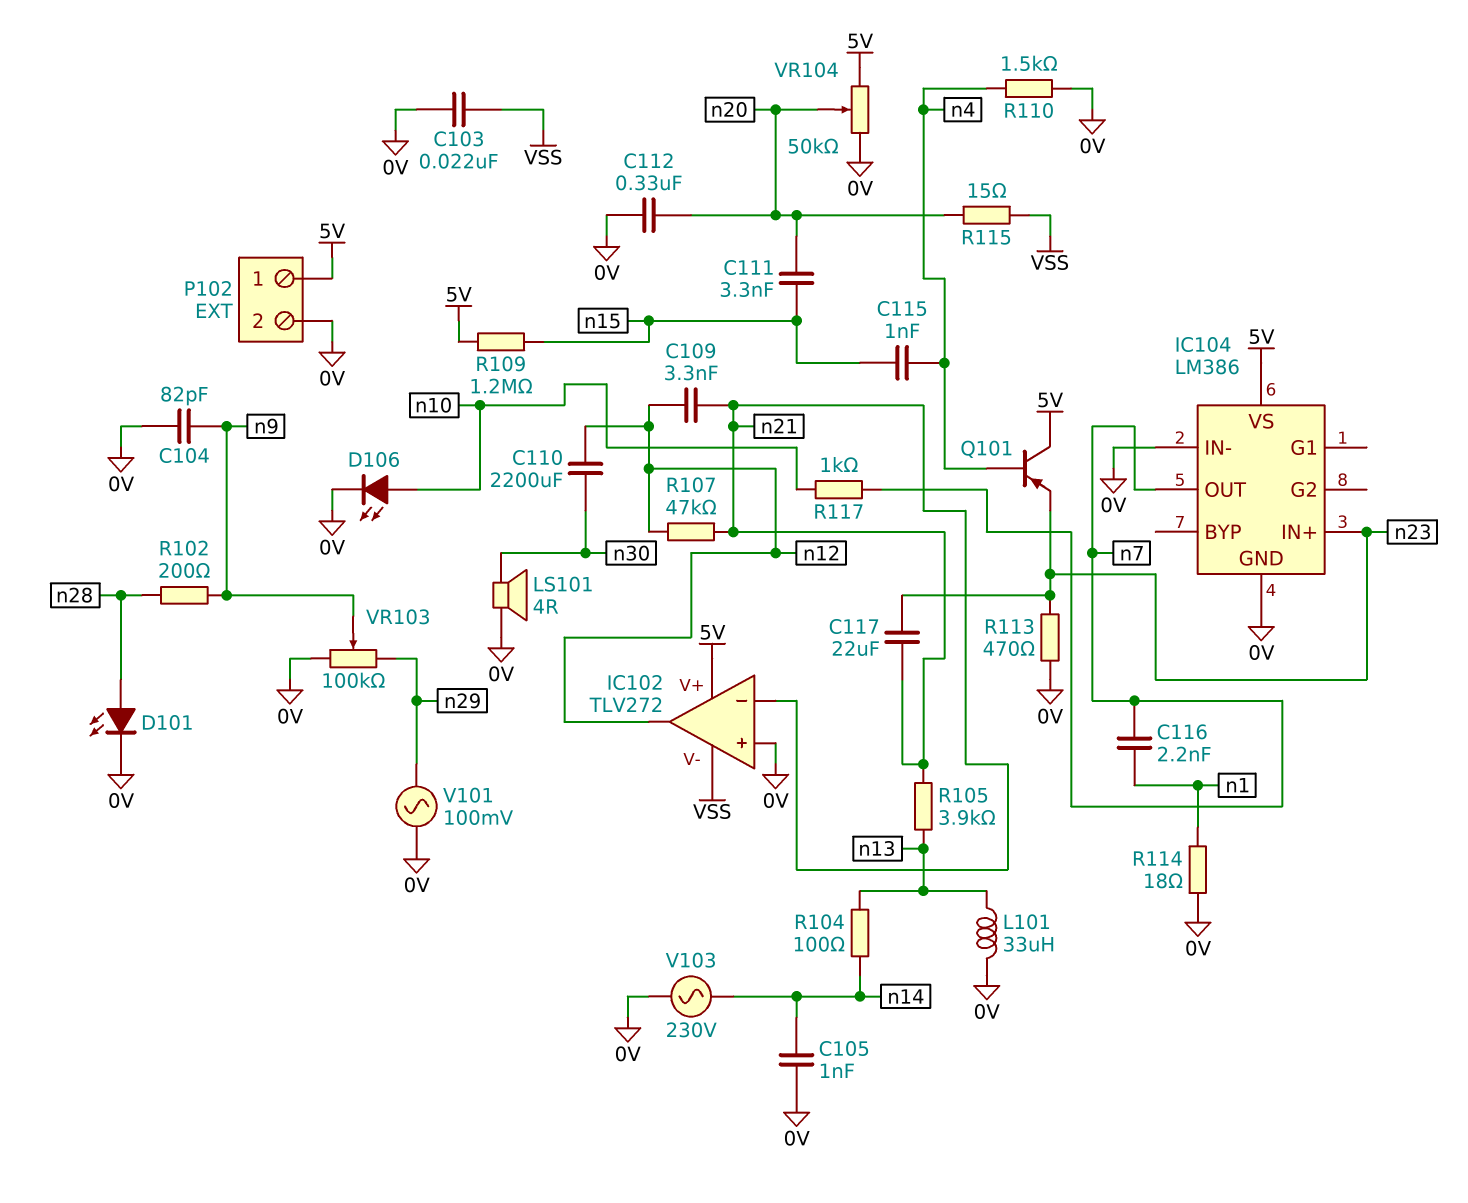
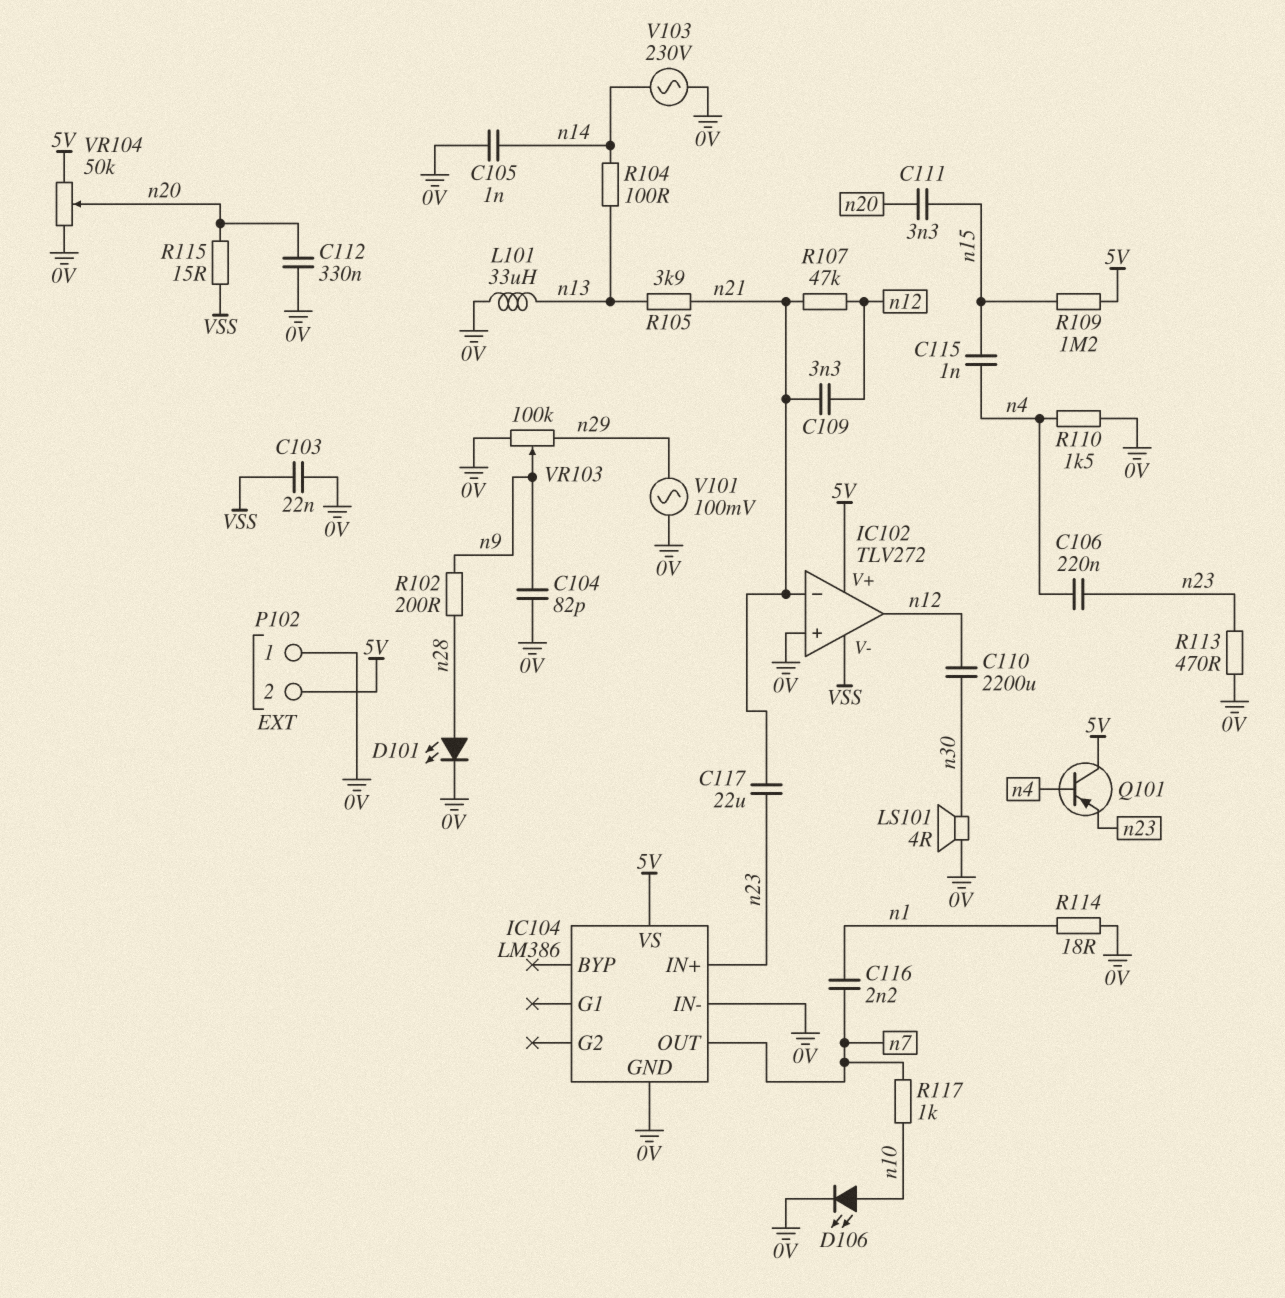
C106: none -> 220nF (n4, n23)
P102 pin 1: 5V -> 0V
P102 pin 2: 0V -> 5V

